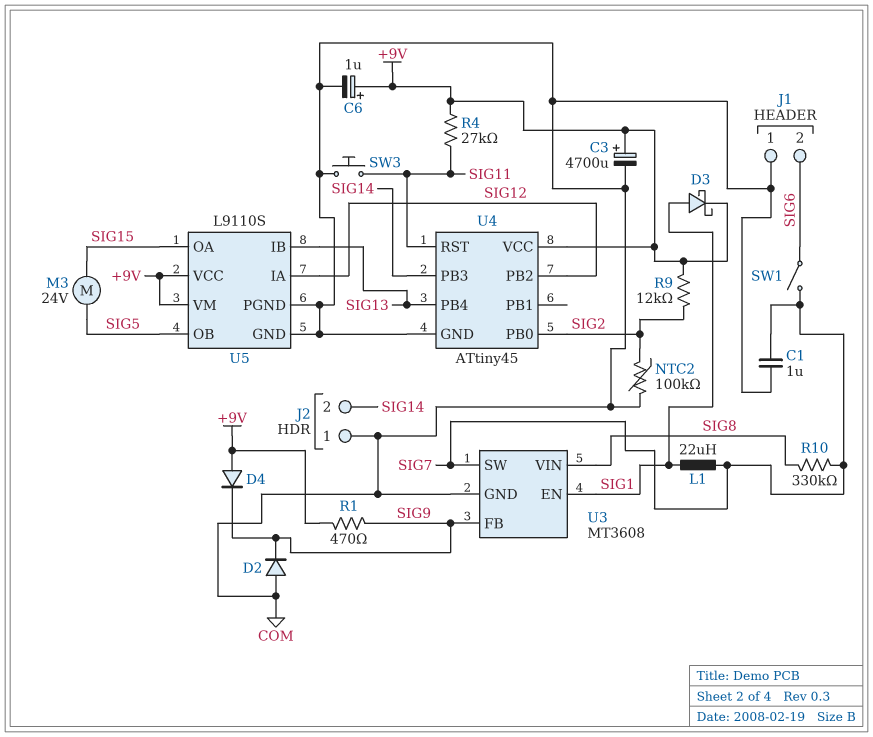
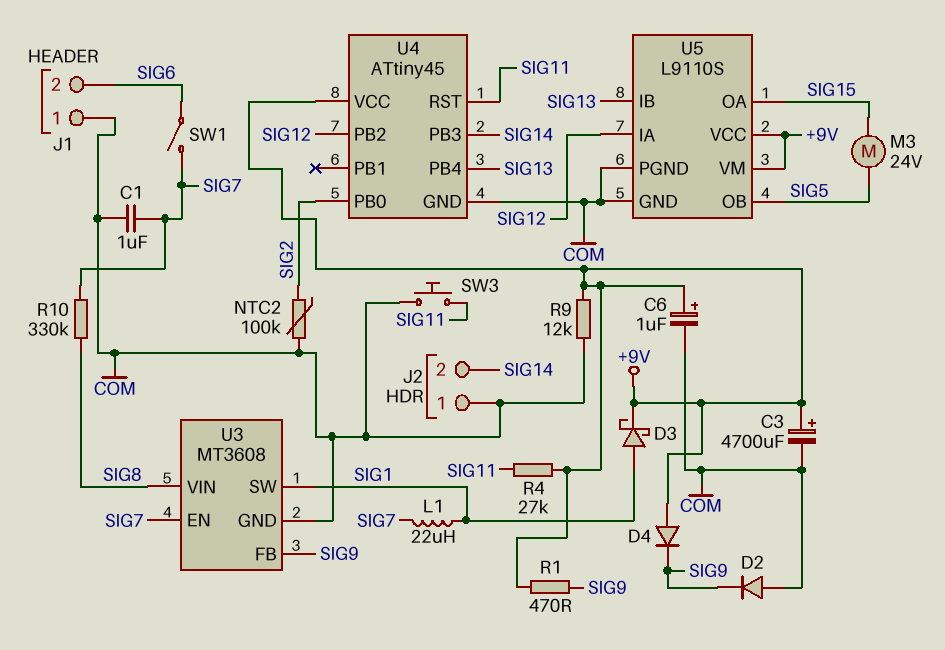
R9: 12k (+9V, SIG2) -> 12k (+9V, COM)
U3 pin EN: SIG1 -> SIG7
U3 pin SW: SIG7 -> SIG1

